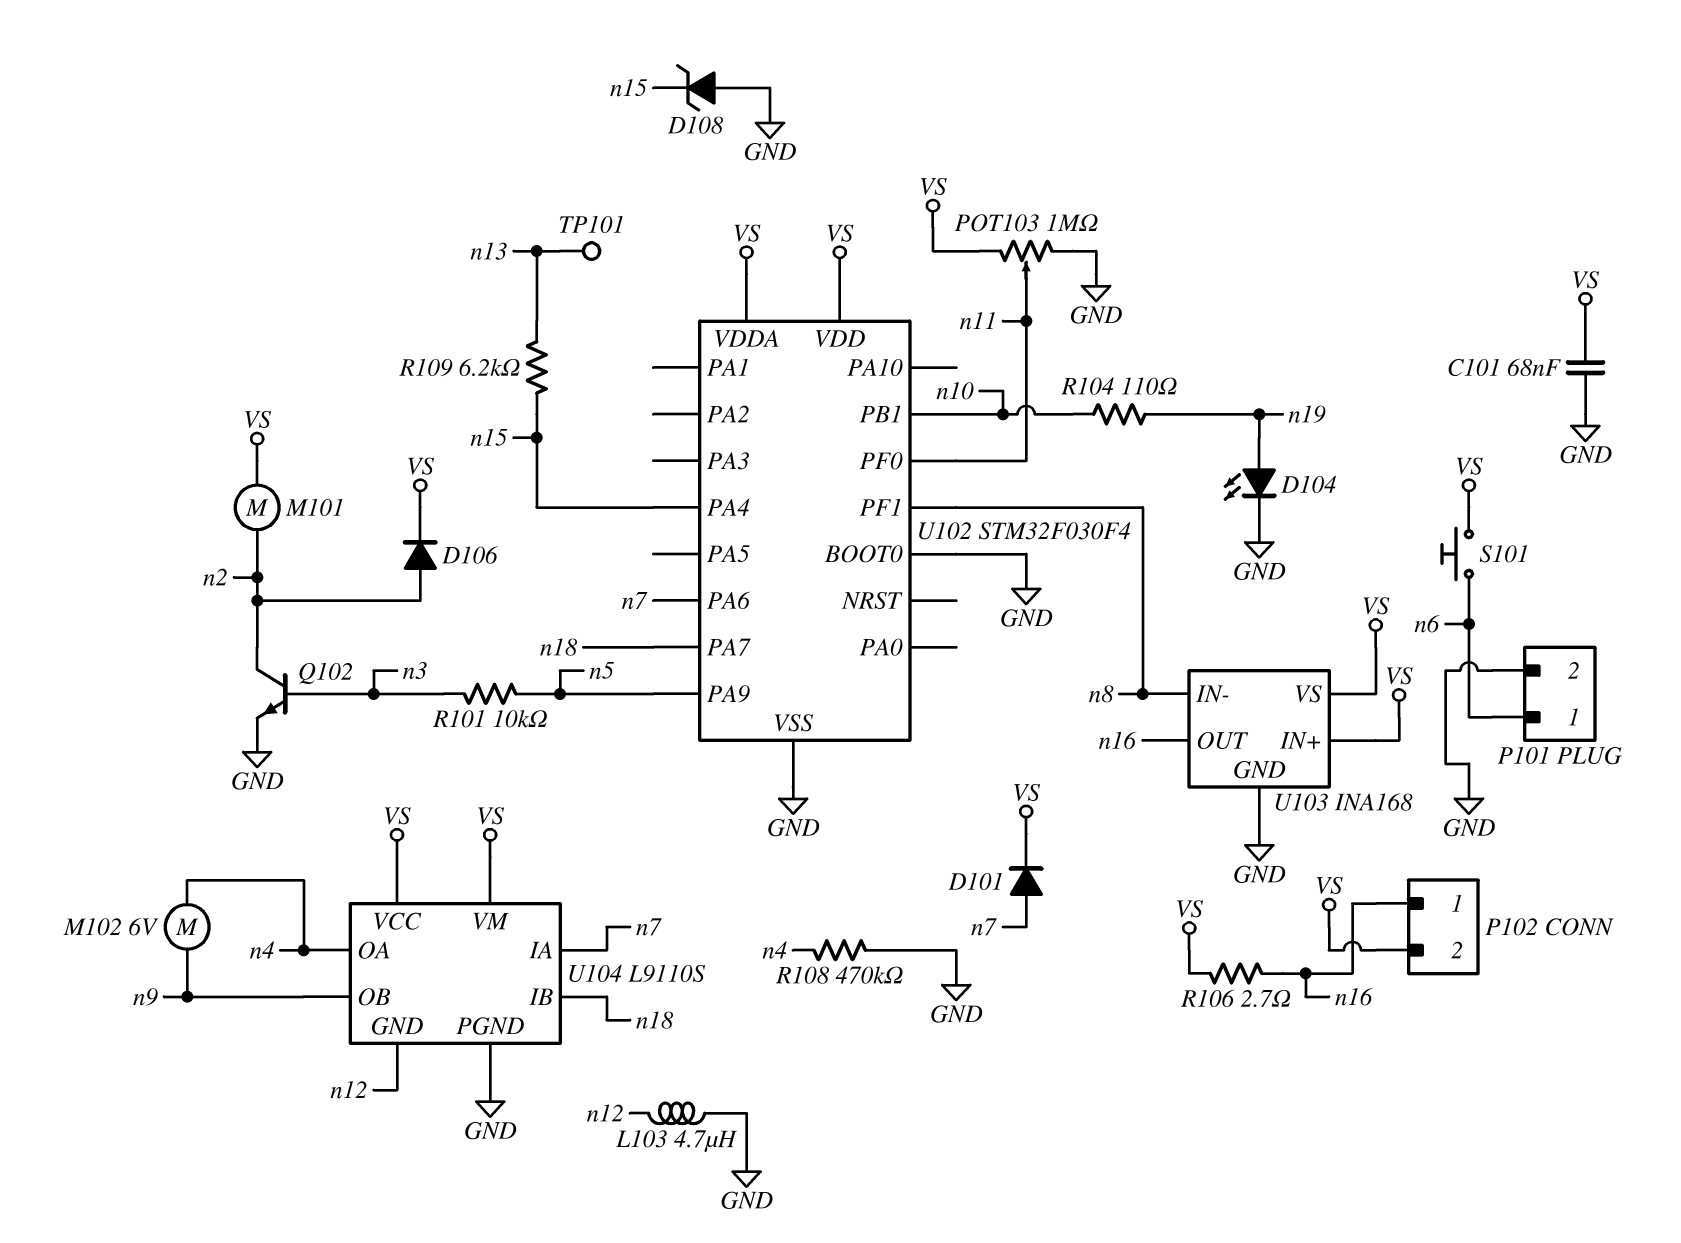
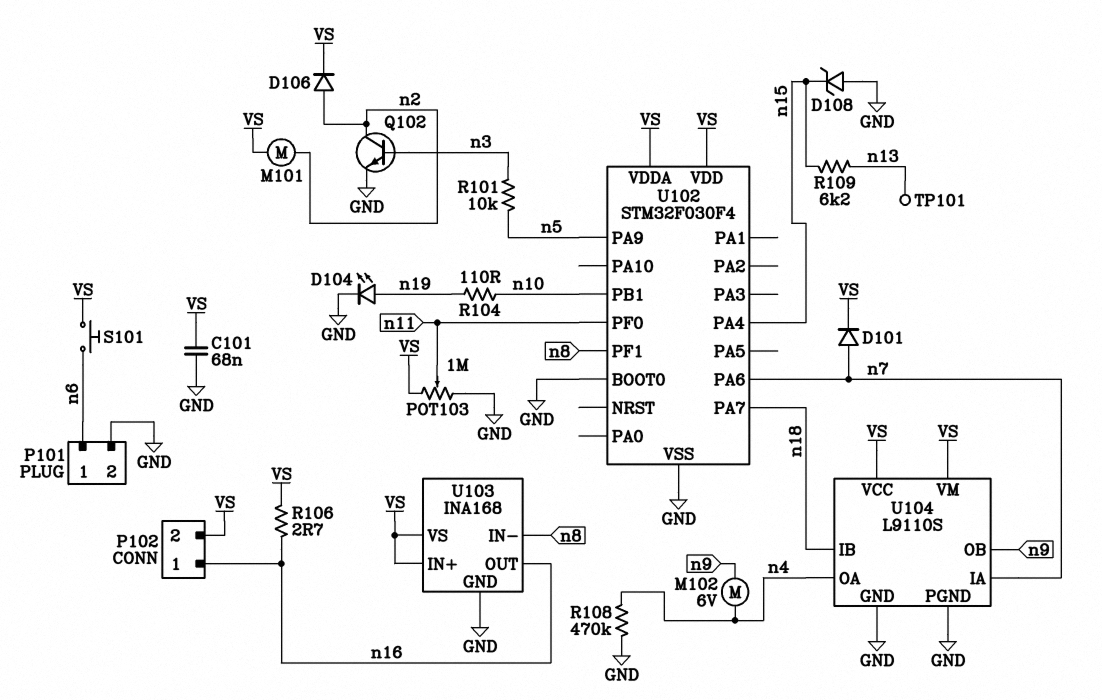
L103: 4.7uH (GND, n12) -> none
U104 pin GND: n12 -> GND

